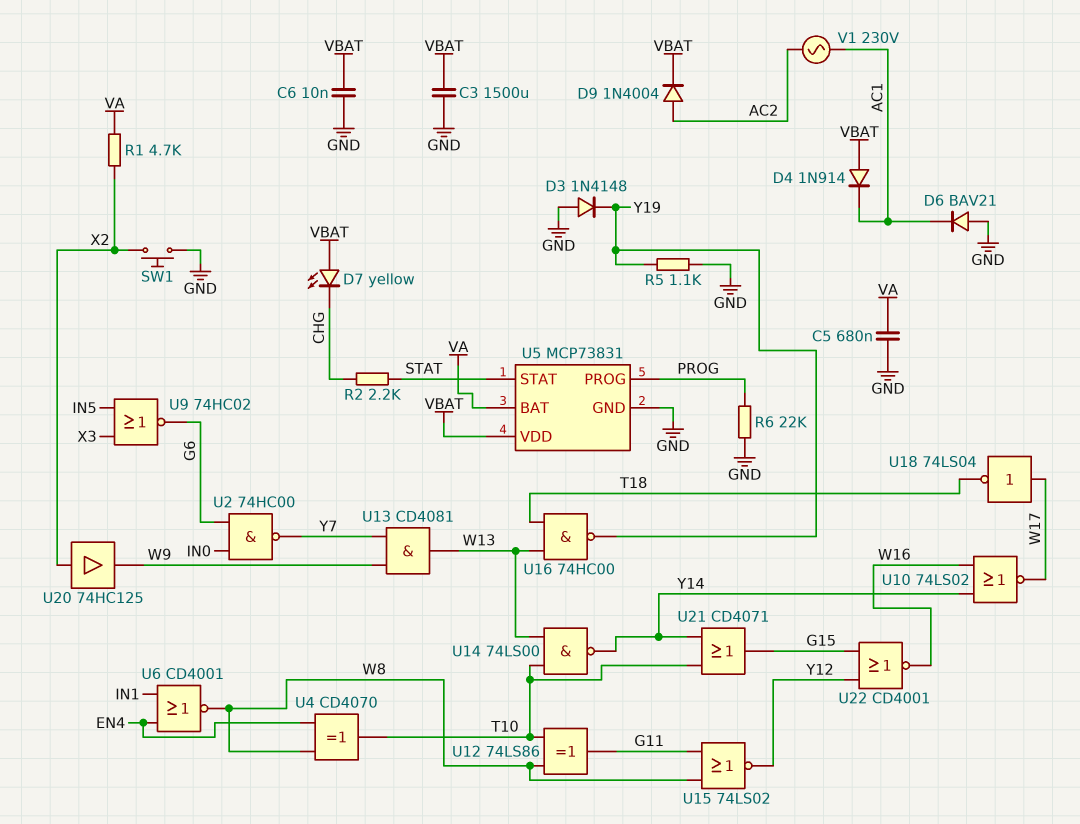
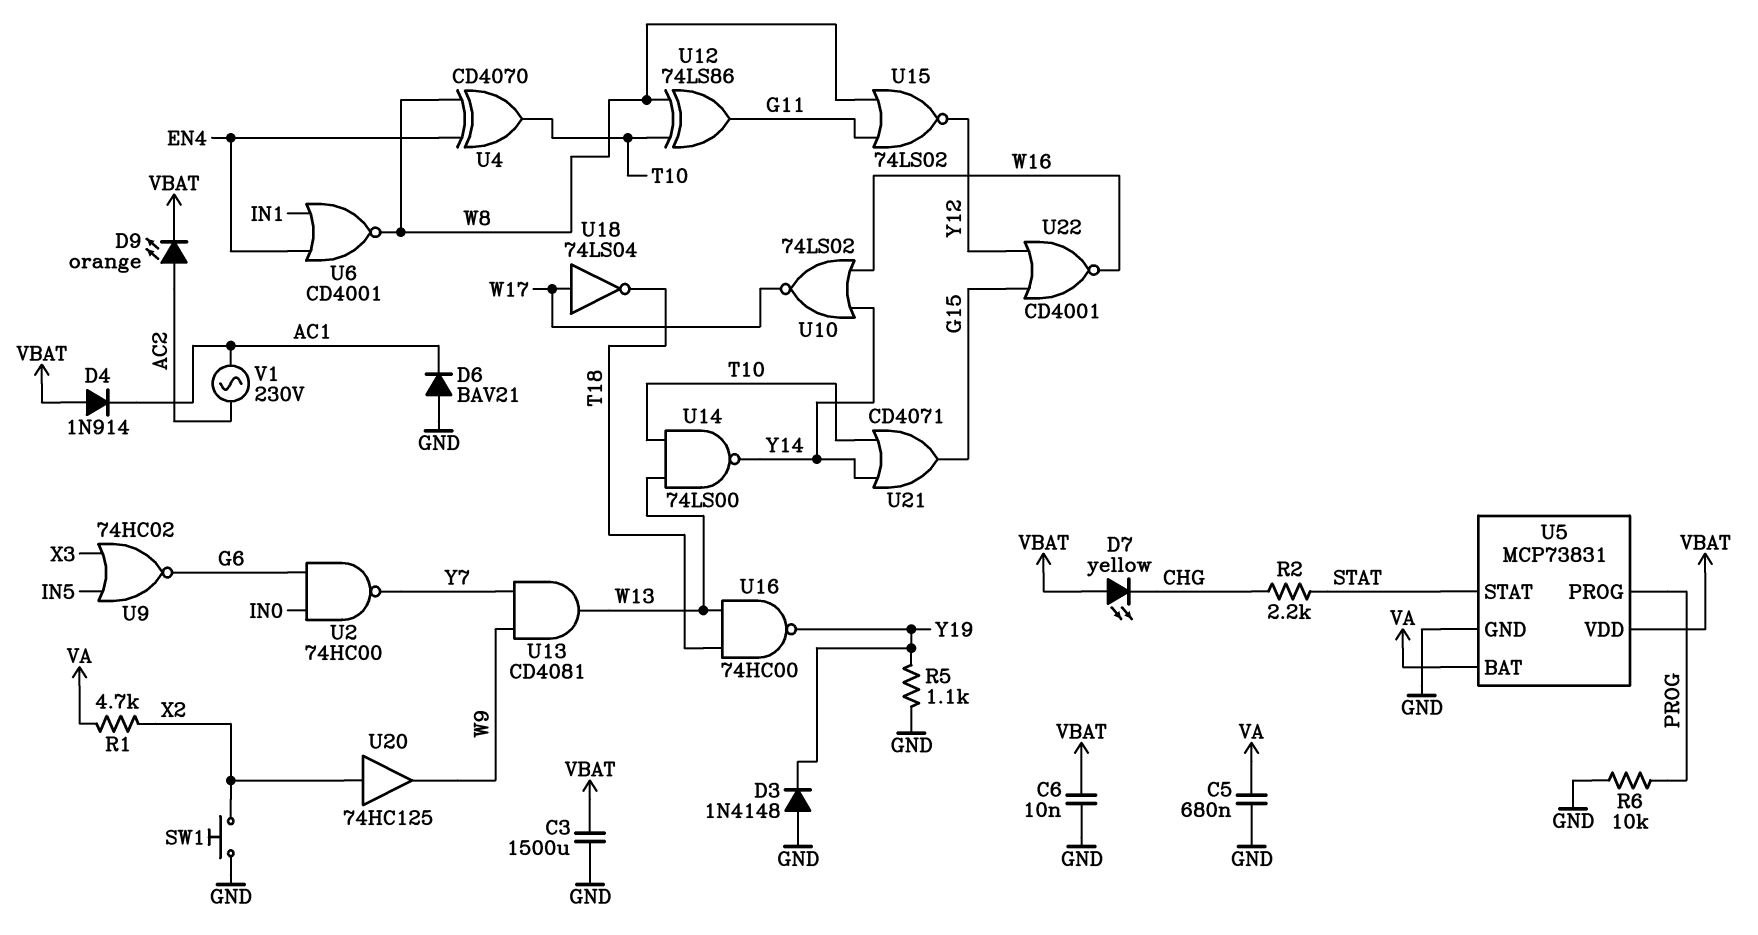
D9: diode 1N4004 (A AC2, K VBAT) -> LED orange (A AC2, K VBAT)
R6: 22k (GND, PROG) -> 10k (GND, PROG)

